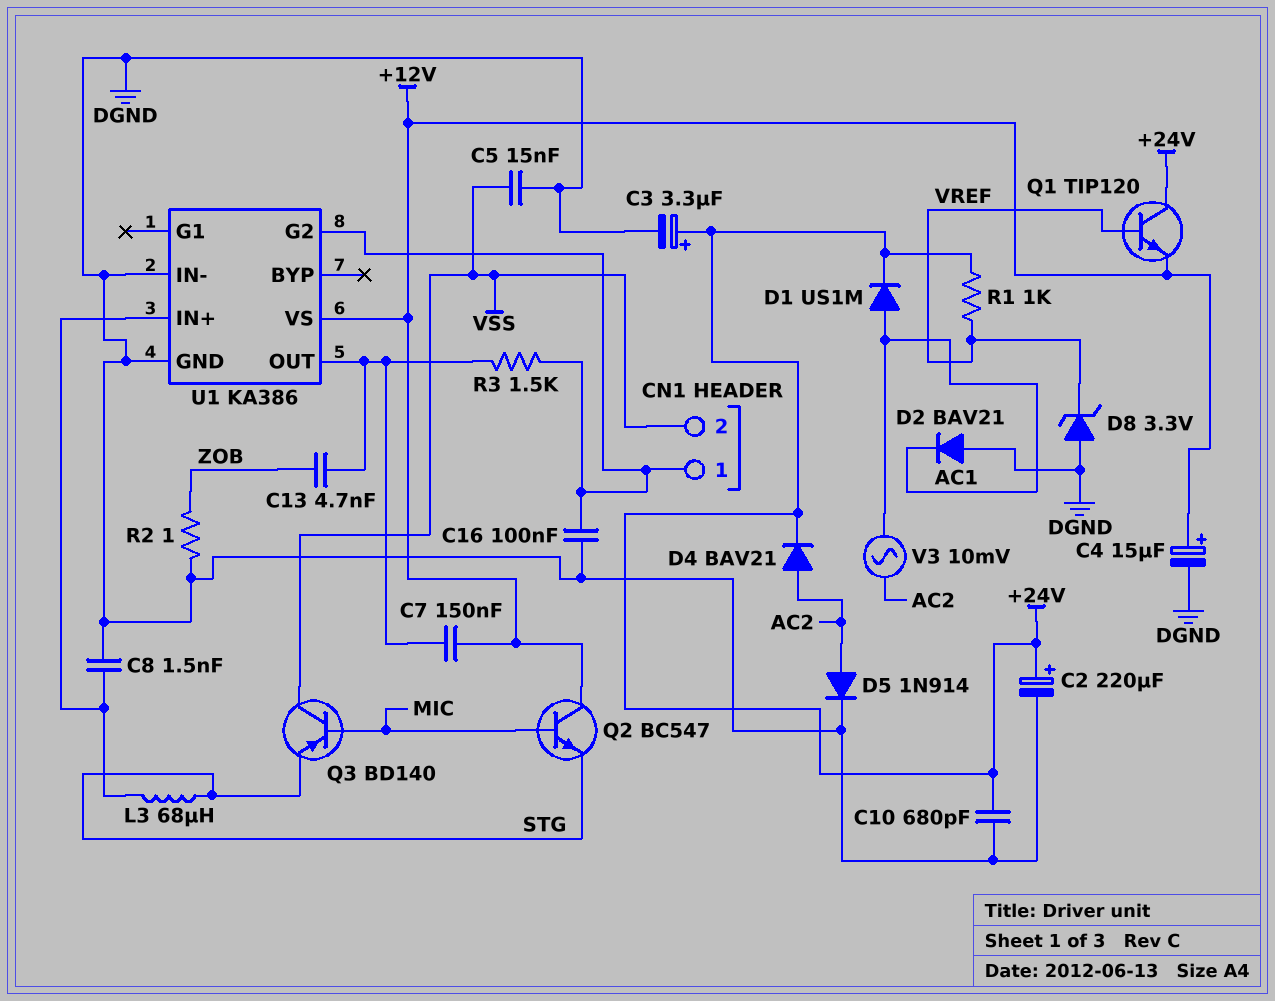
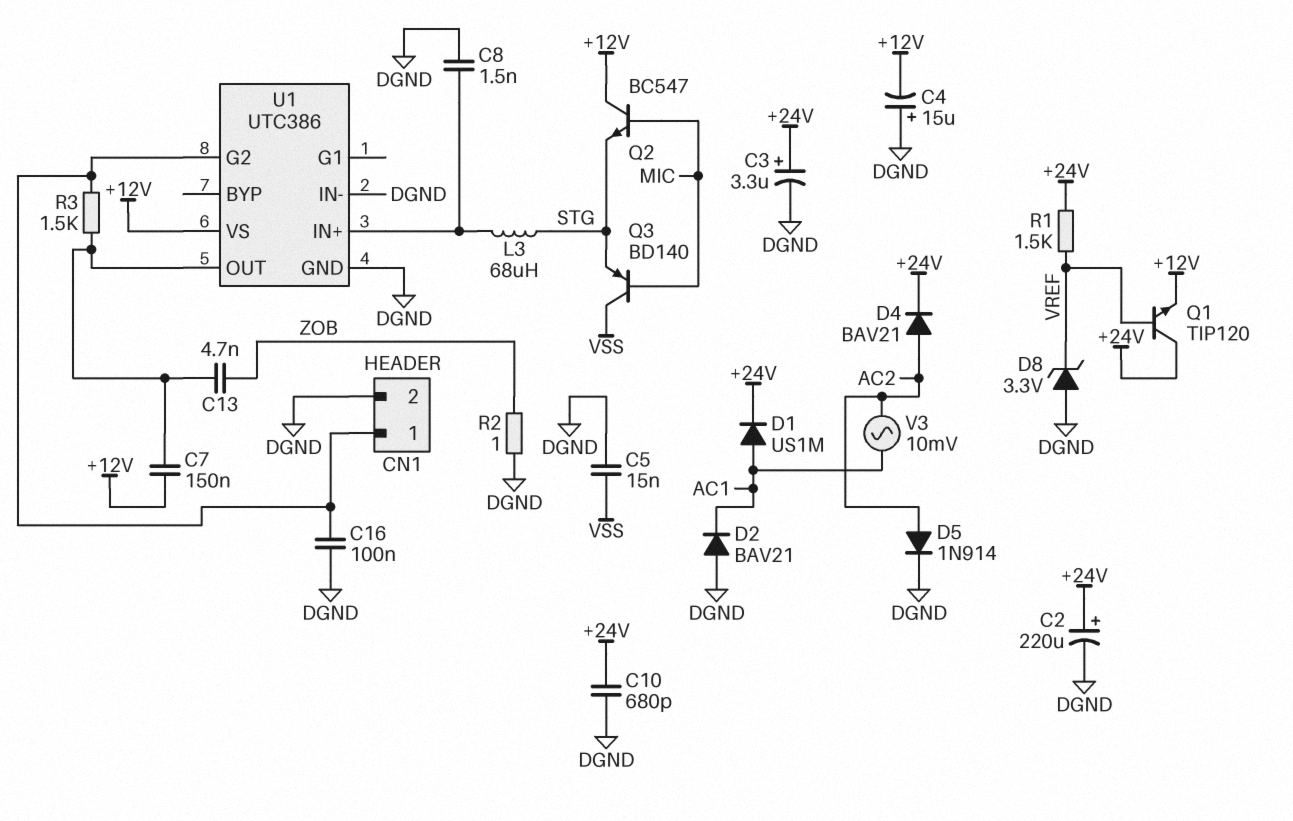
C4: 15uF (plus +12V, minus DGND) -> 15uF (plus DGND, minus +12V)
CN1 pin 2: VSS -> DGND
R1: 1k (+24V, VREF) -> 1.5k (+24V, VREF)
U1: KA386 -> UTC386

